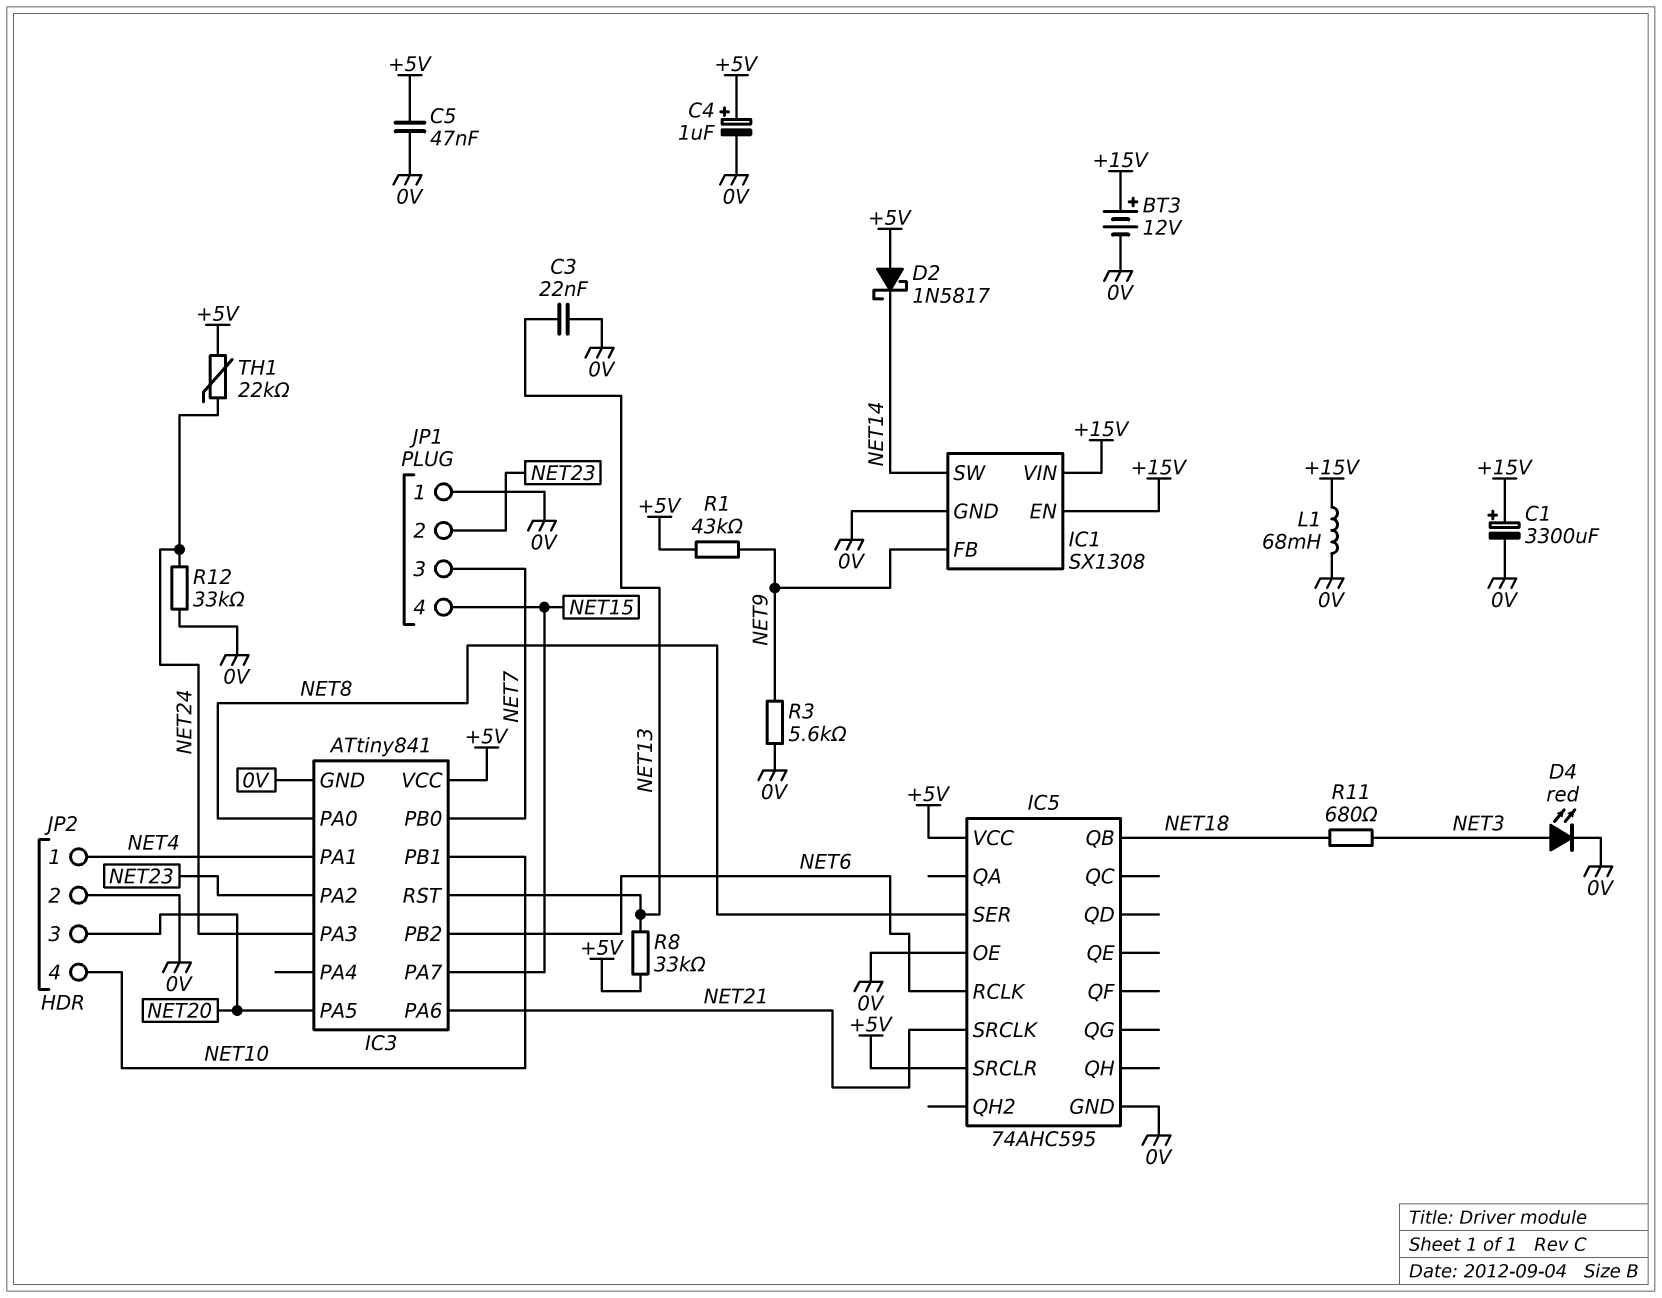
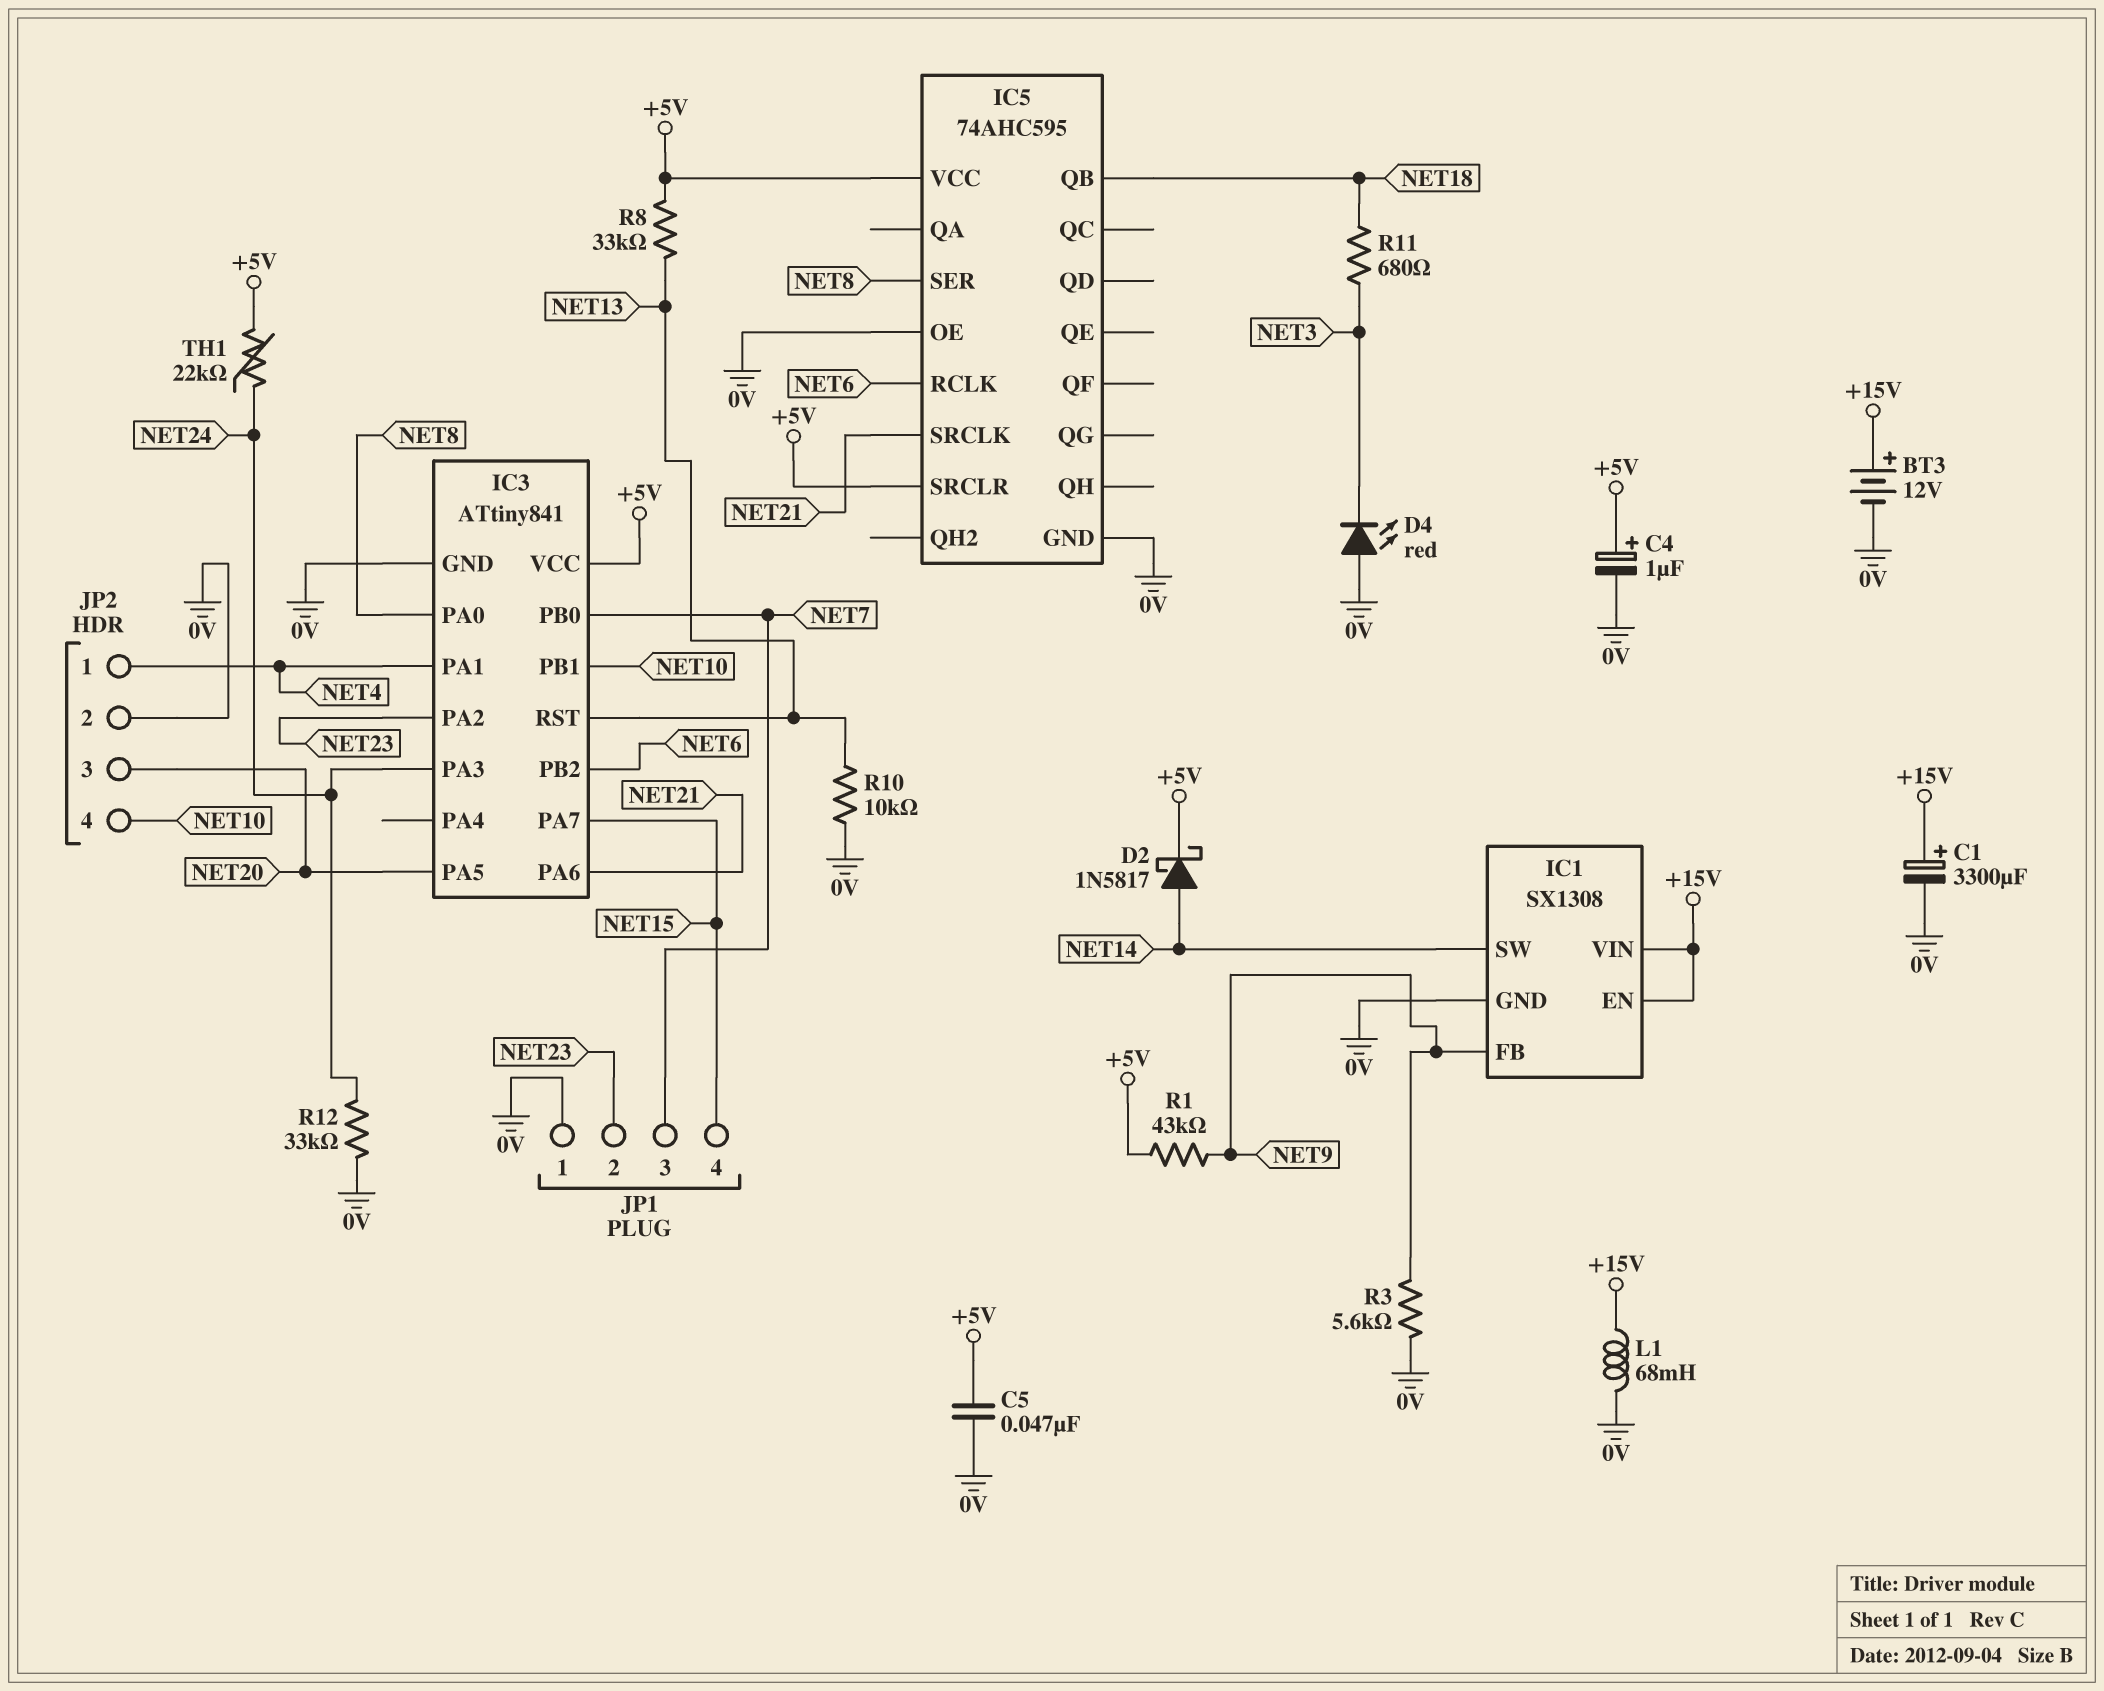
C3: 22nF (0V, NET13) -> none
D2: schottky 1N5817 (A +5V, K NET14) -> schottky 1N5817 (A NET14, K +5V)
D4: LED red (A NET3, K 0V) -> LED red (A 0V, K NET3)
R10: none -> 10k (0V, NET13)

